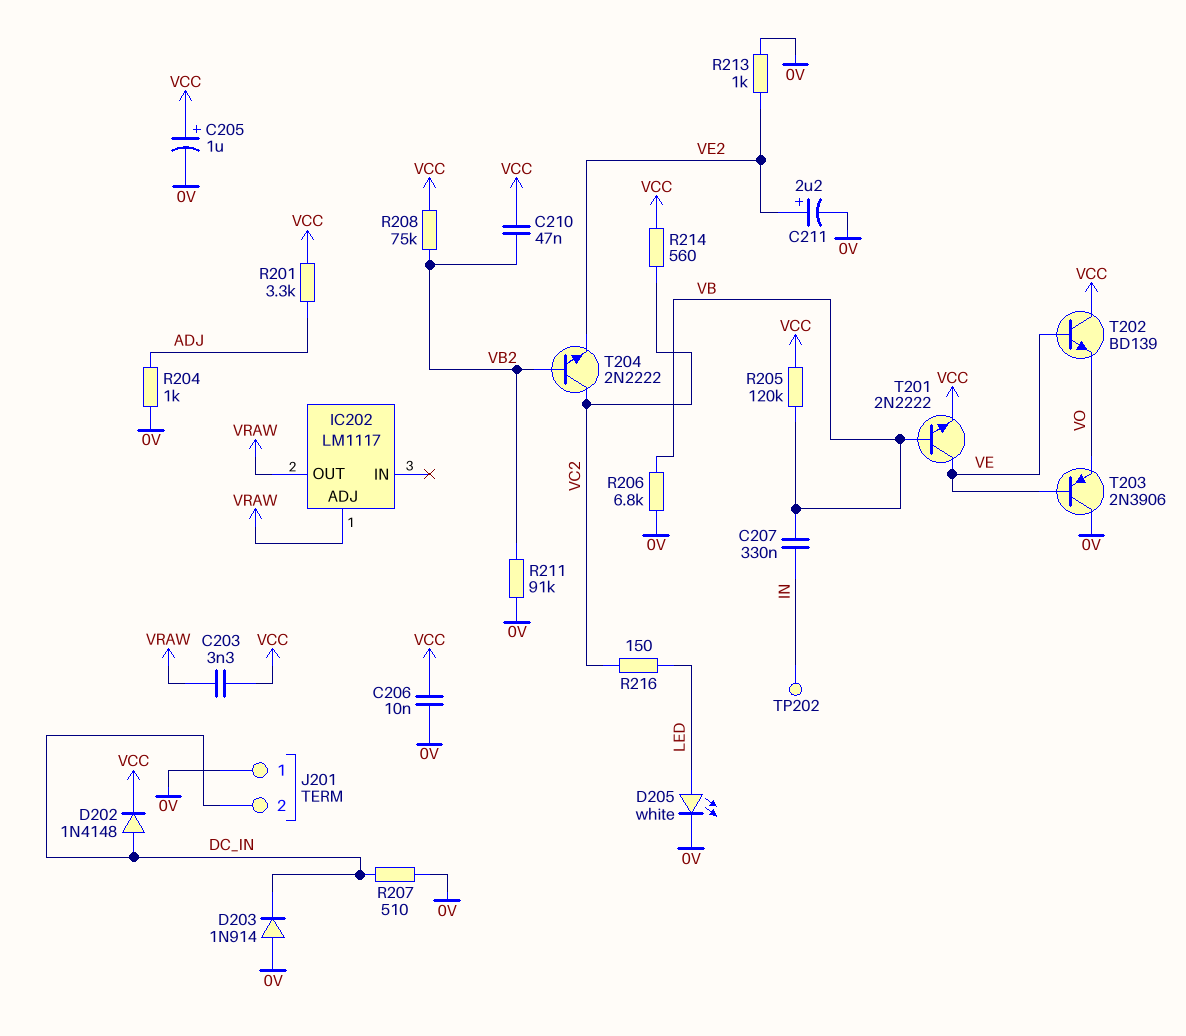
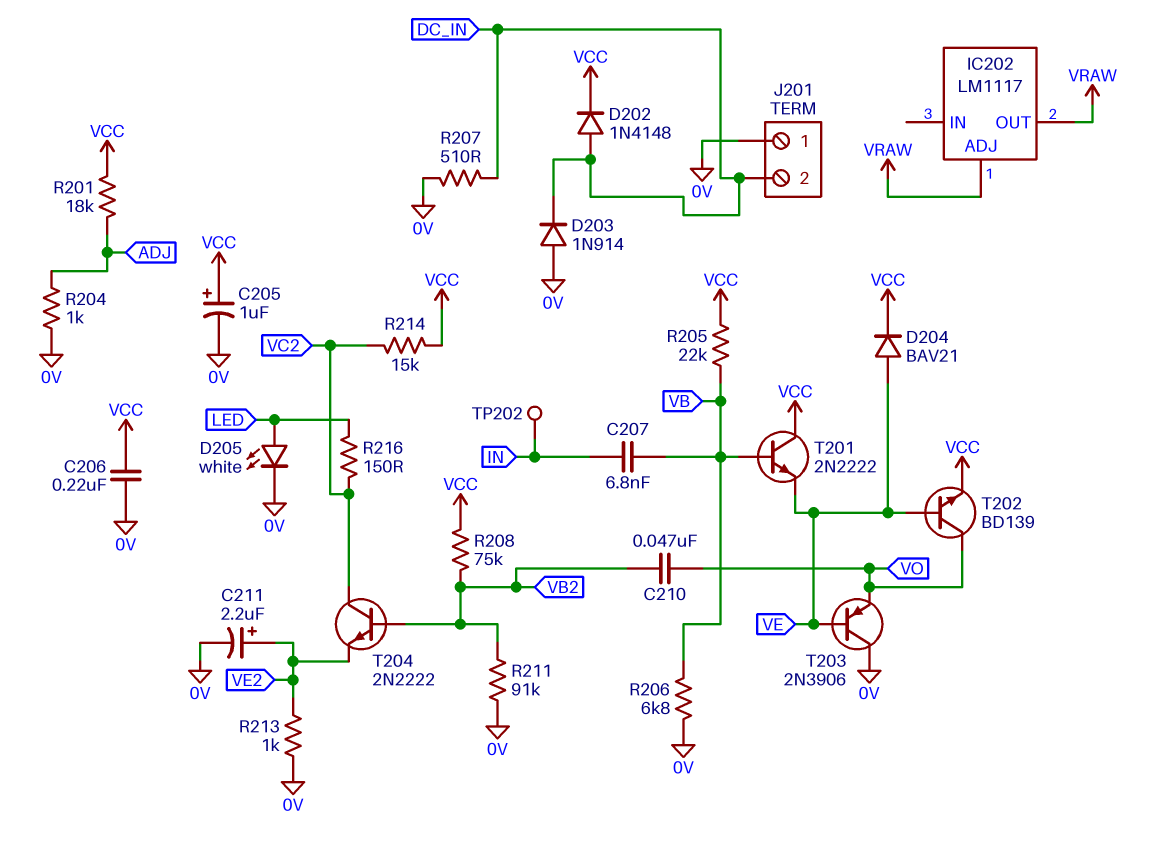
C203: 3.3nF (VCC, VRAW) -> none
C206: 10nF (0V, VCC) -> 220nF (0V, VCC)
C207: 330nF (IN, VB) -> 6.8nF (IN, VB)
C210: 47nF (VB2, VCC) -> 47nF (VB2, VO)
D204: none -> diode BAV21 (A VE, K VCC)
R201: 3.3k (ADJ, VCC) -> 18k (ADJ, VCC)
R205: 120k (VB, VCC) -> 22k (VB, VCC)
R214: 560 (VC2, VCC) -> 15k (VC2, VCC)
T201: NPN 2N2222 (B VB, C VE, E VCC) -> NPN 2N2222 (B VB, C VCC, E VE)
T202: NPN BD139 (B VE, C VCC, E VO) -> NPN BD139 (B VE, C VO, E VCC)

